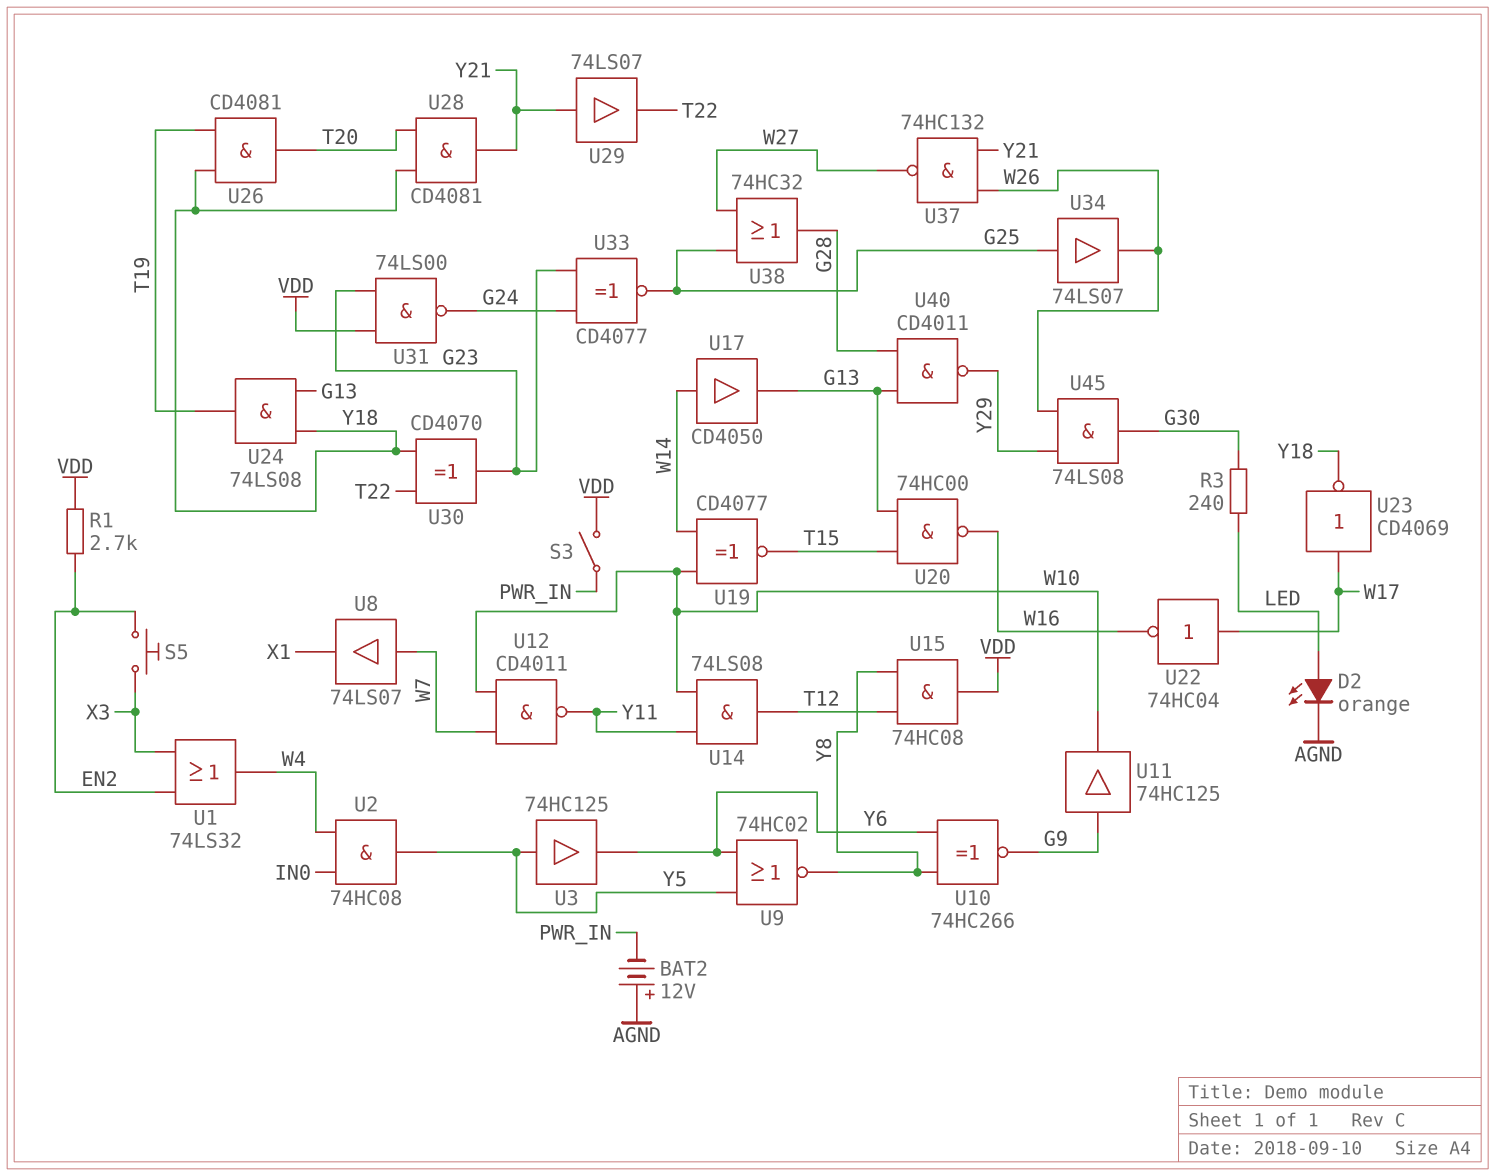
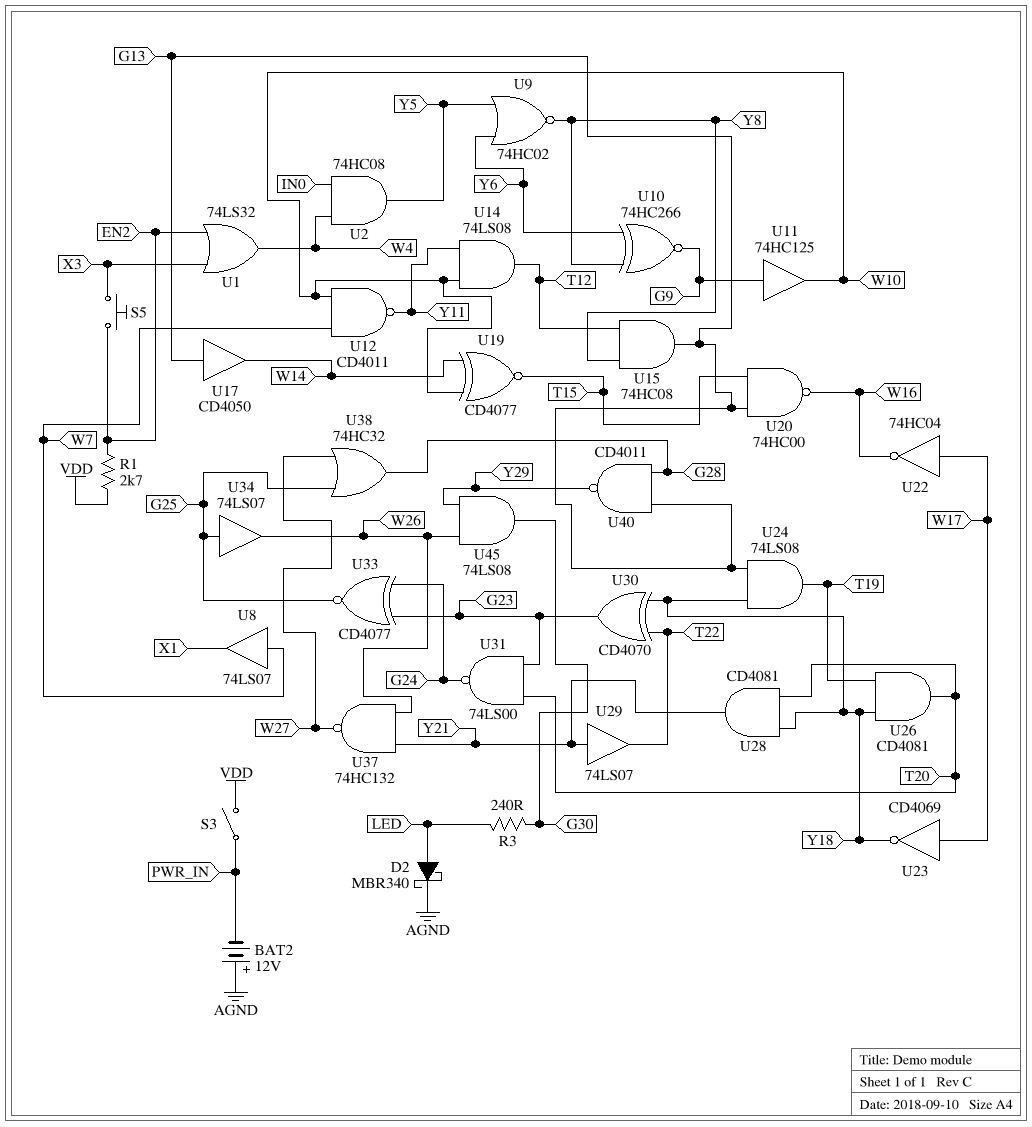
D2: LED orange (A LED, K AGND) -> schottky MBR340 (A LED, K AGND)
U3: buffer 74HC125 (in Y5, out Y6) -> none
U15: AND 74HC08 (in T12, in Y8, out VDD) -> AND 74HC08 (in T12, in Y8, out G13)
U17: buffer CD4050 (in W14, out G13) -> buffer CD4050 (in G13, out W14)
U31: NAND 74LS00 (in G23, in VDD, out G24) -> NAND 74LS00 (in G23, in T20, out G24)

